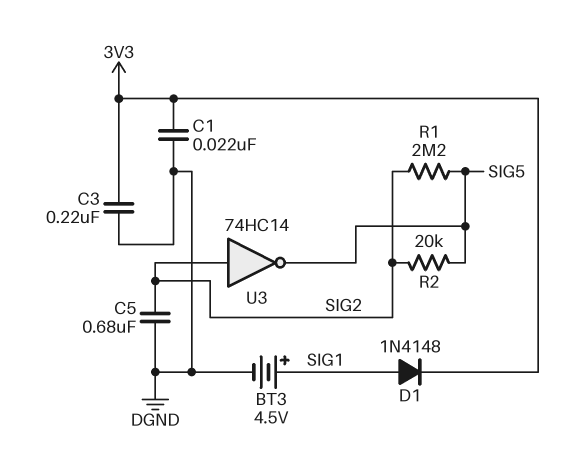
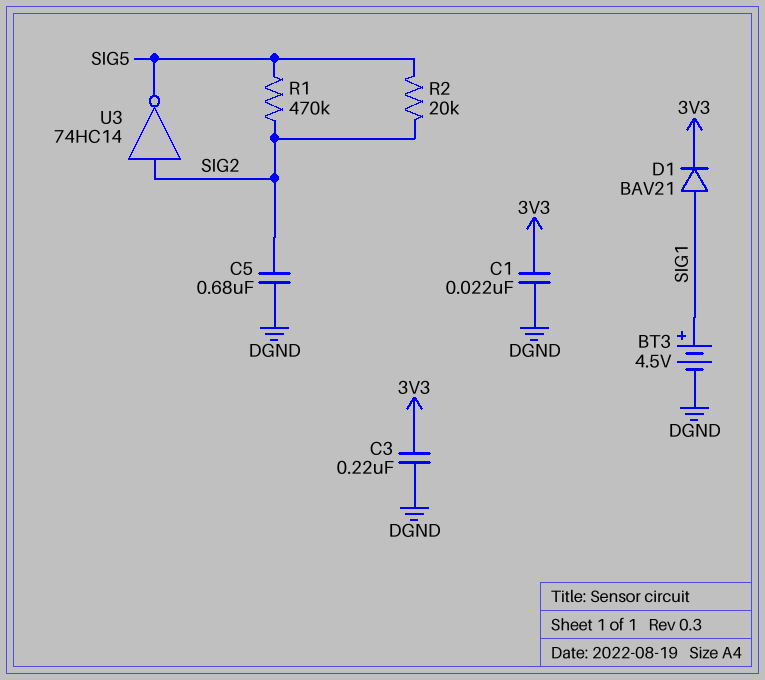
D1: diode 1N4148 (A SIG1, K 3V3) -> diode BAV21 (A SIG1, K 3V3)
R1: 2.2M (SIG2, SIG5) -> 470k (SIG2, SIG5)

